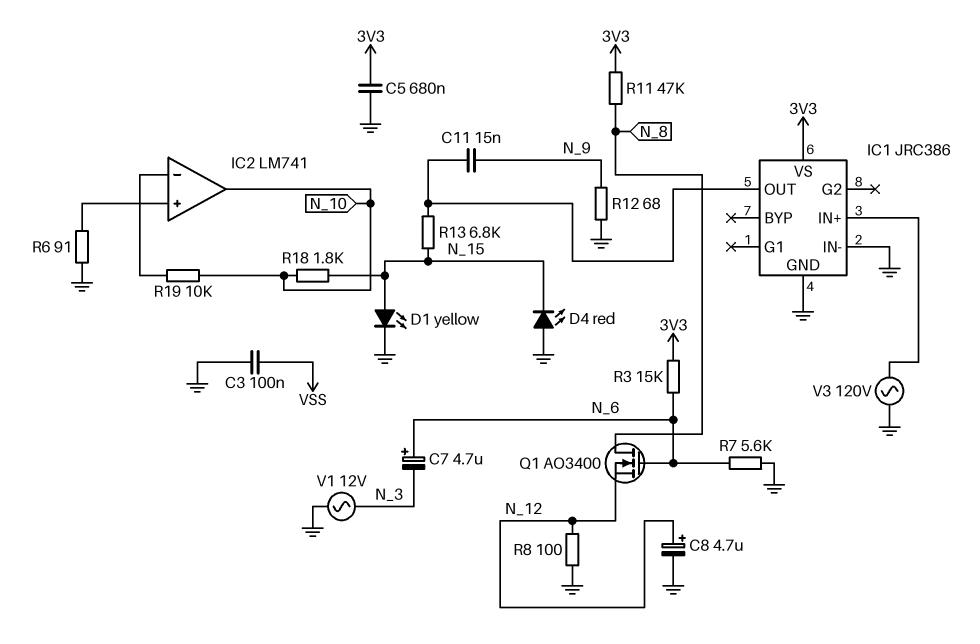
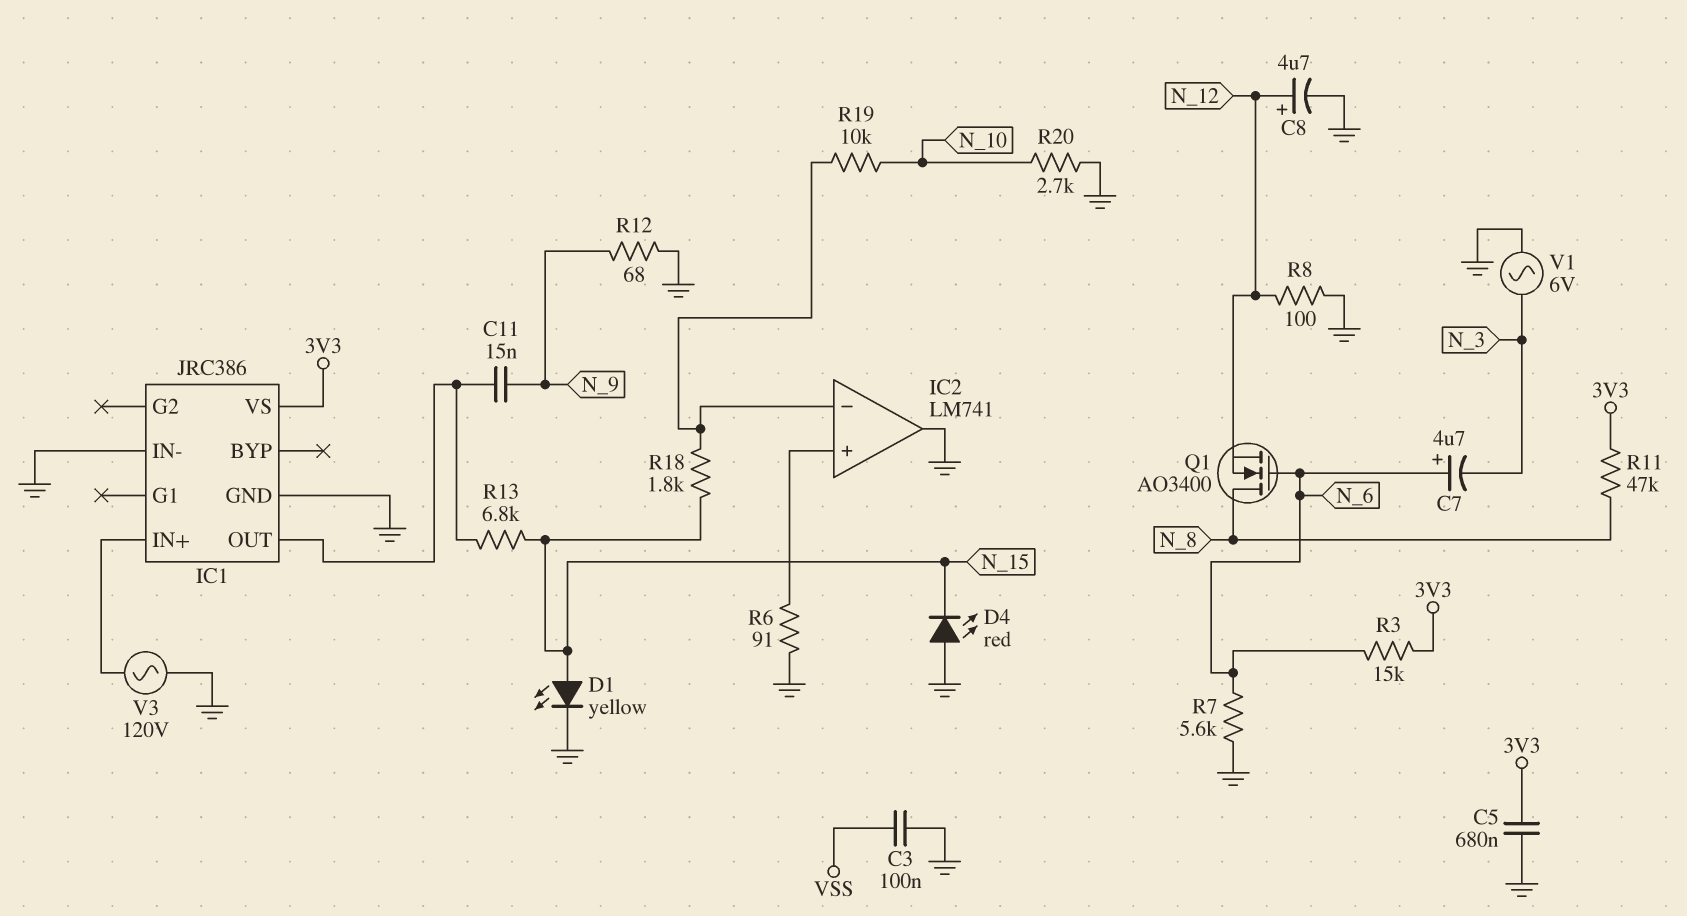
IC2 pin out: N_10 -> GND
R18: 1.8k (N_10, N_15) -> 1.8k (IC2/in-, N_15)
R20: none -> 2.7k (GND, N_10)
V1: AC 12V (GND, N_3) -> AC 6V (GND, N_3)

